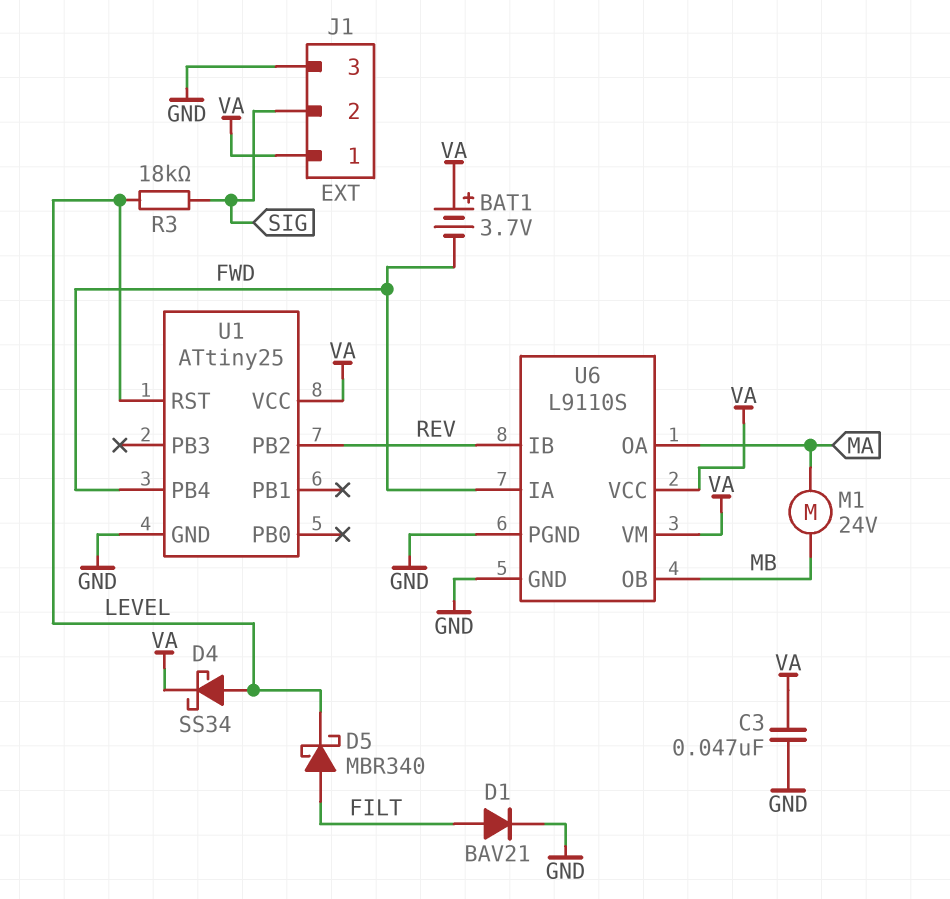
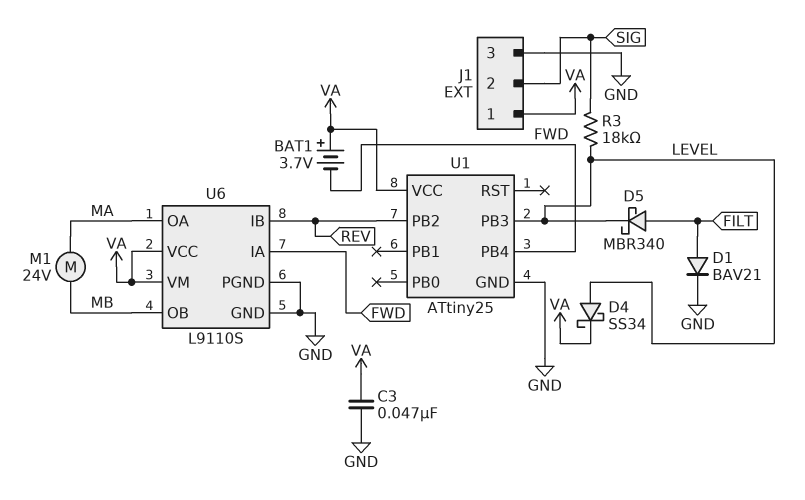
U1 pin PB3: none -> LEVEL
U1 pin RST: LEVEL -> none

